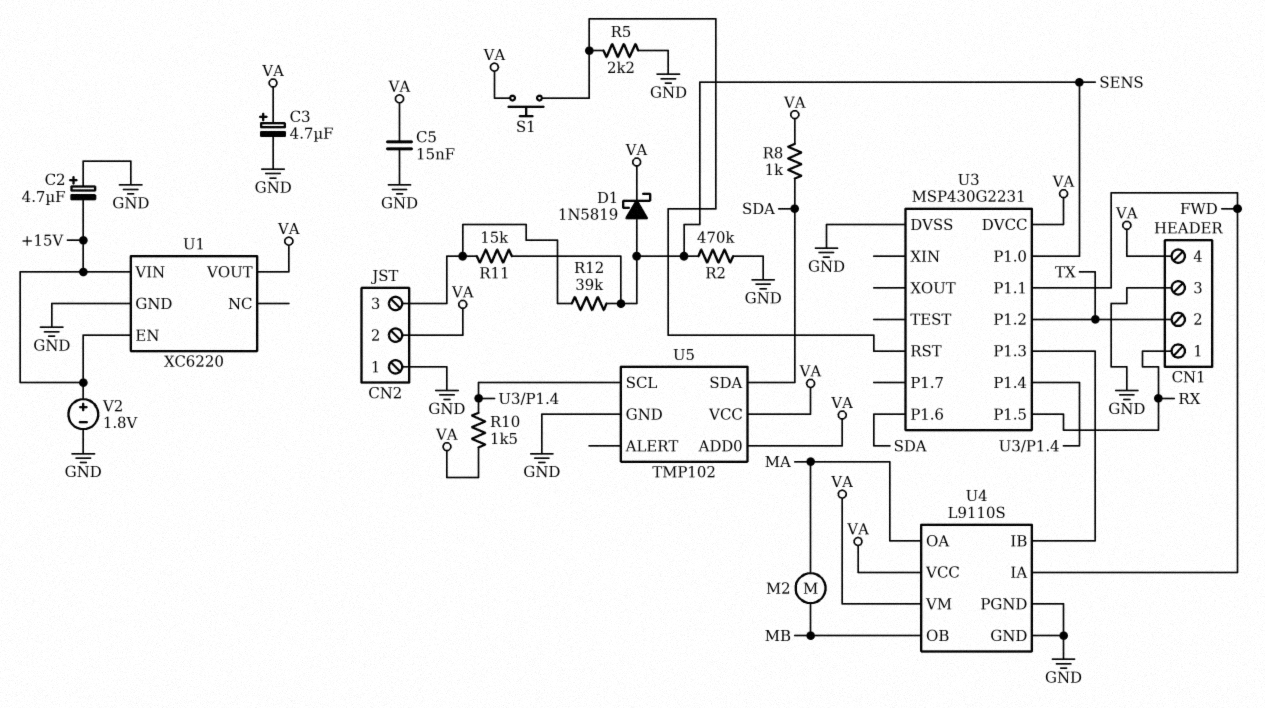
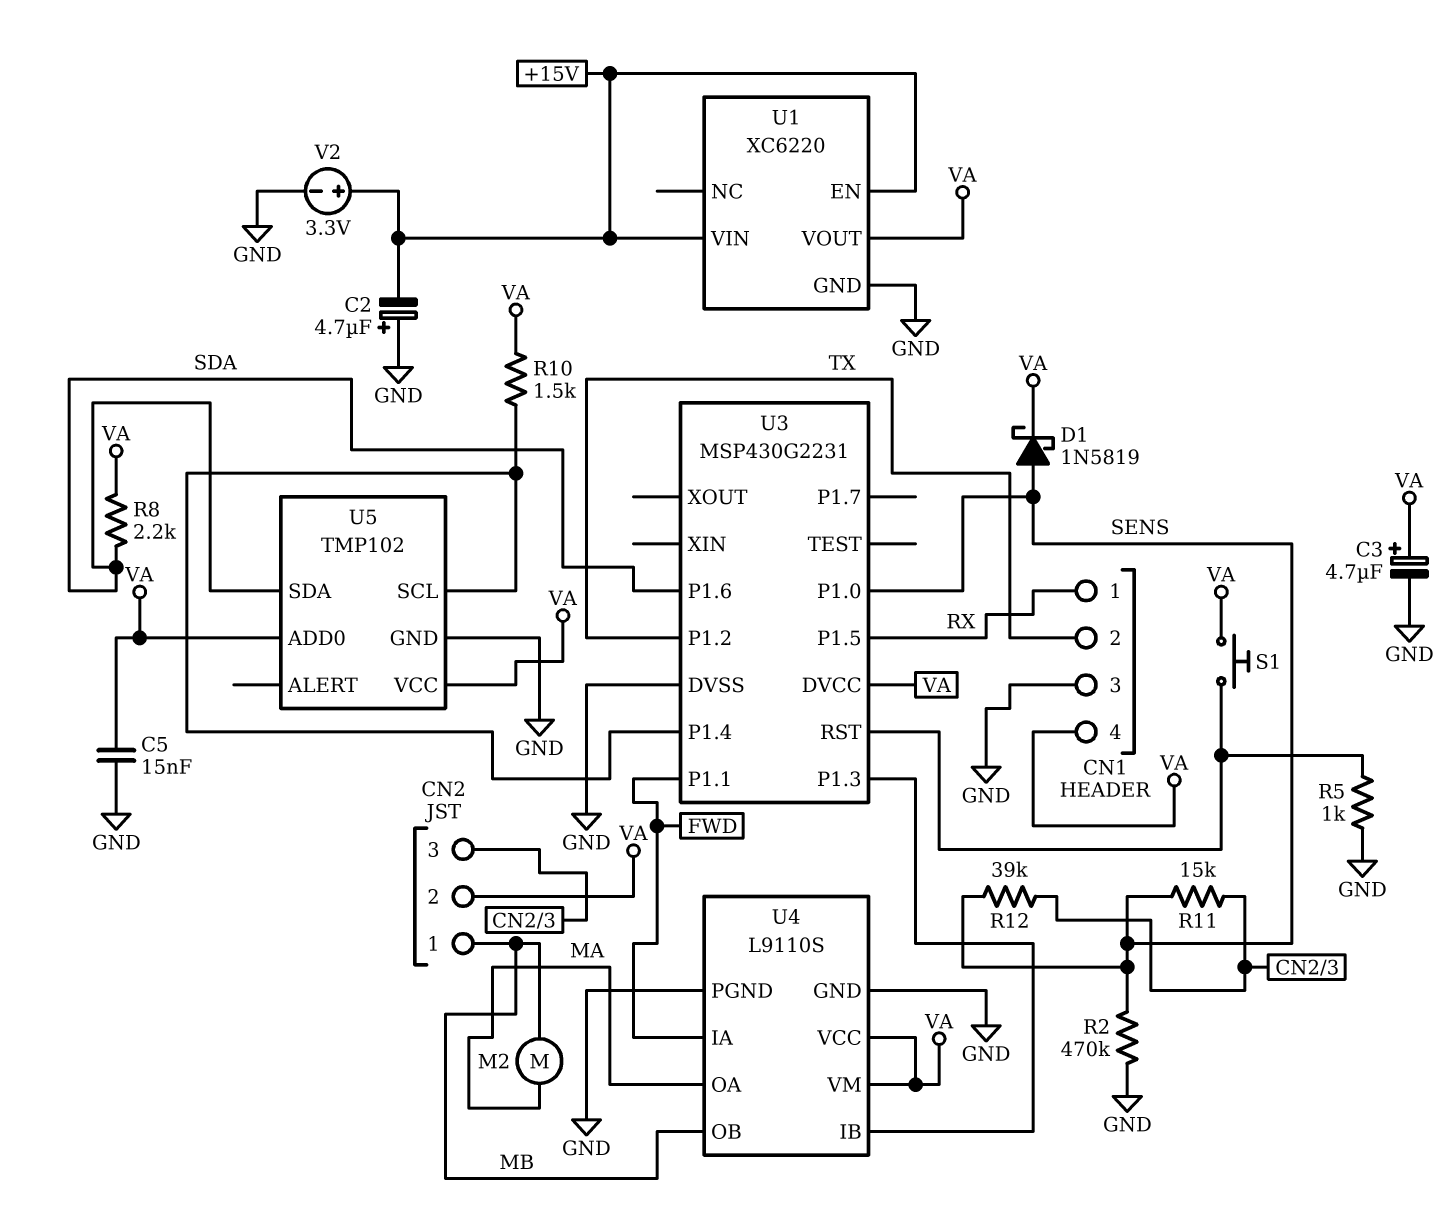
CN2 pin 1: GND -> MB
R5: 2.2k (GND, U3/RST) -> 1k (GND, U3/RST)
R8: 1k (SDA, VA) -> 2.2k (SDA, VA)
V2: 1.8V (plus +15V, minus GND) -> 3.3V (plus +15V, minus GND)

